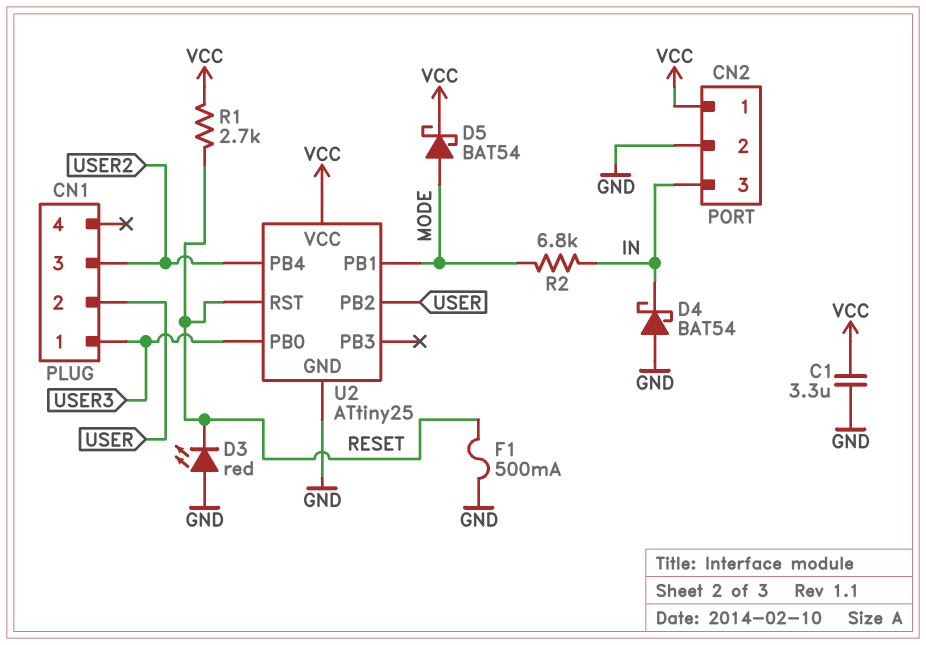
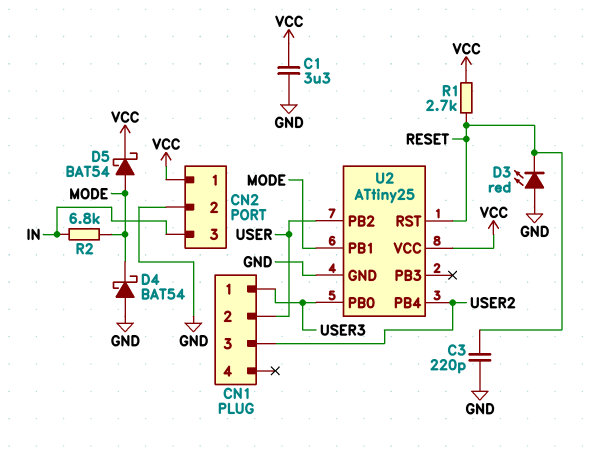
C3: none -> 220pF (GND, RESET)
D4: schottky BAT54 (A GND, K IN) -> schottky BAT54 (A GND, K MODE)
F1: 500mA (GND, RESET) -> none

